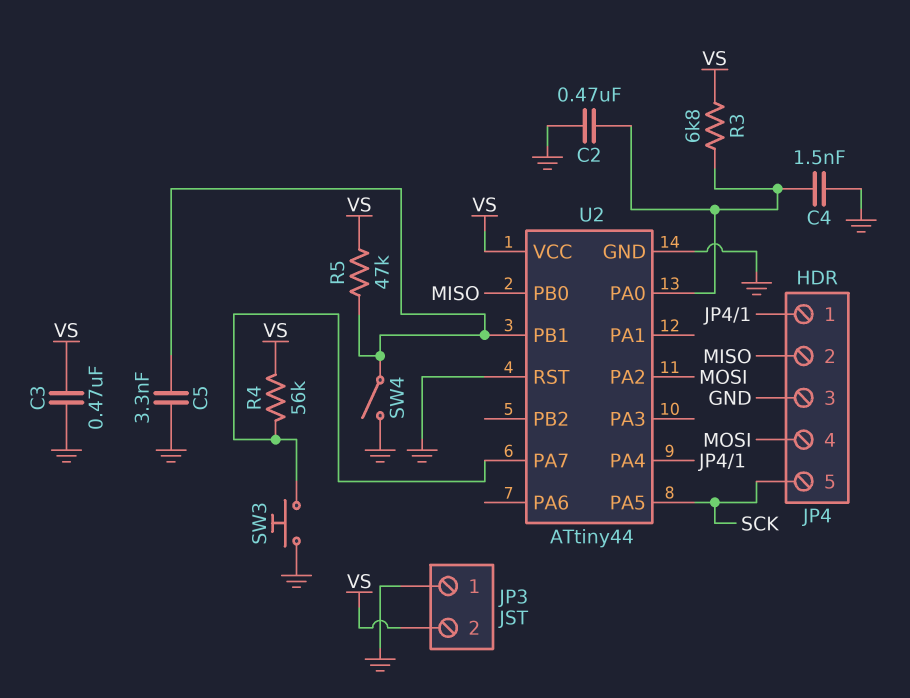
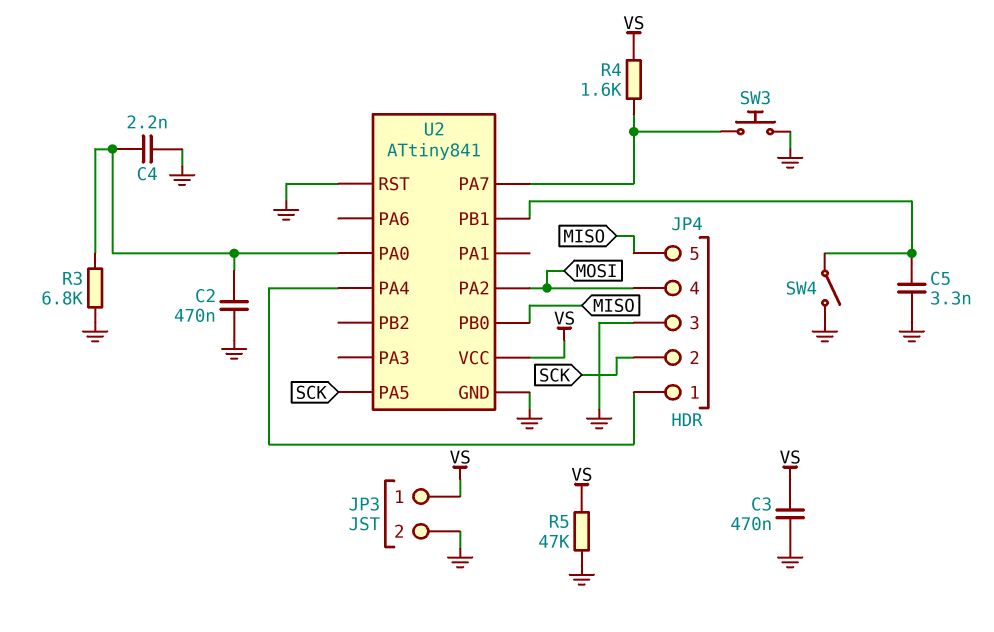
C4: 1.5nF (GND, U2/PA0) -> 2.2nF (GND, U2/PA0)
JP3 pin 1: GND -> VS
JP3 pin 2: VS -> GND
JP4 pin 2: MISO -> SCK
JP4 pin 5: SCK -> MISO
R3: 6.8k (U2/PA0, VS) -> 6.8k (GND, U2/PA0)
R4: 56k (U2/PA7, VS) -> 1.6k (U2/PA7, VS)
R5: 47k (U2/PB1, VS) -> 47k (GND, VS)
U2: ATtiny44 -> ATtiny841

